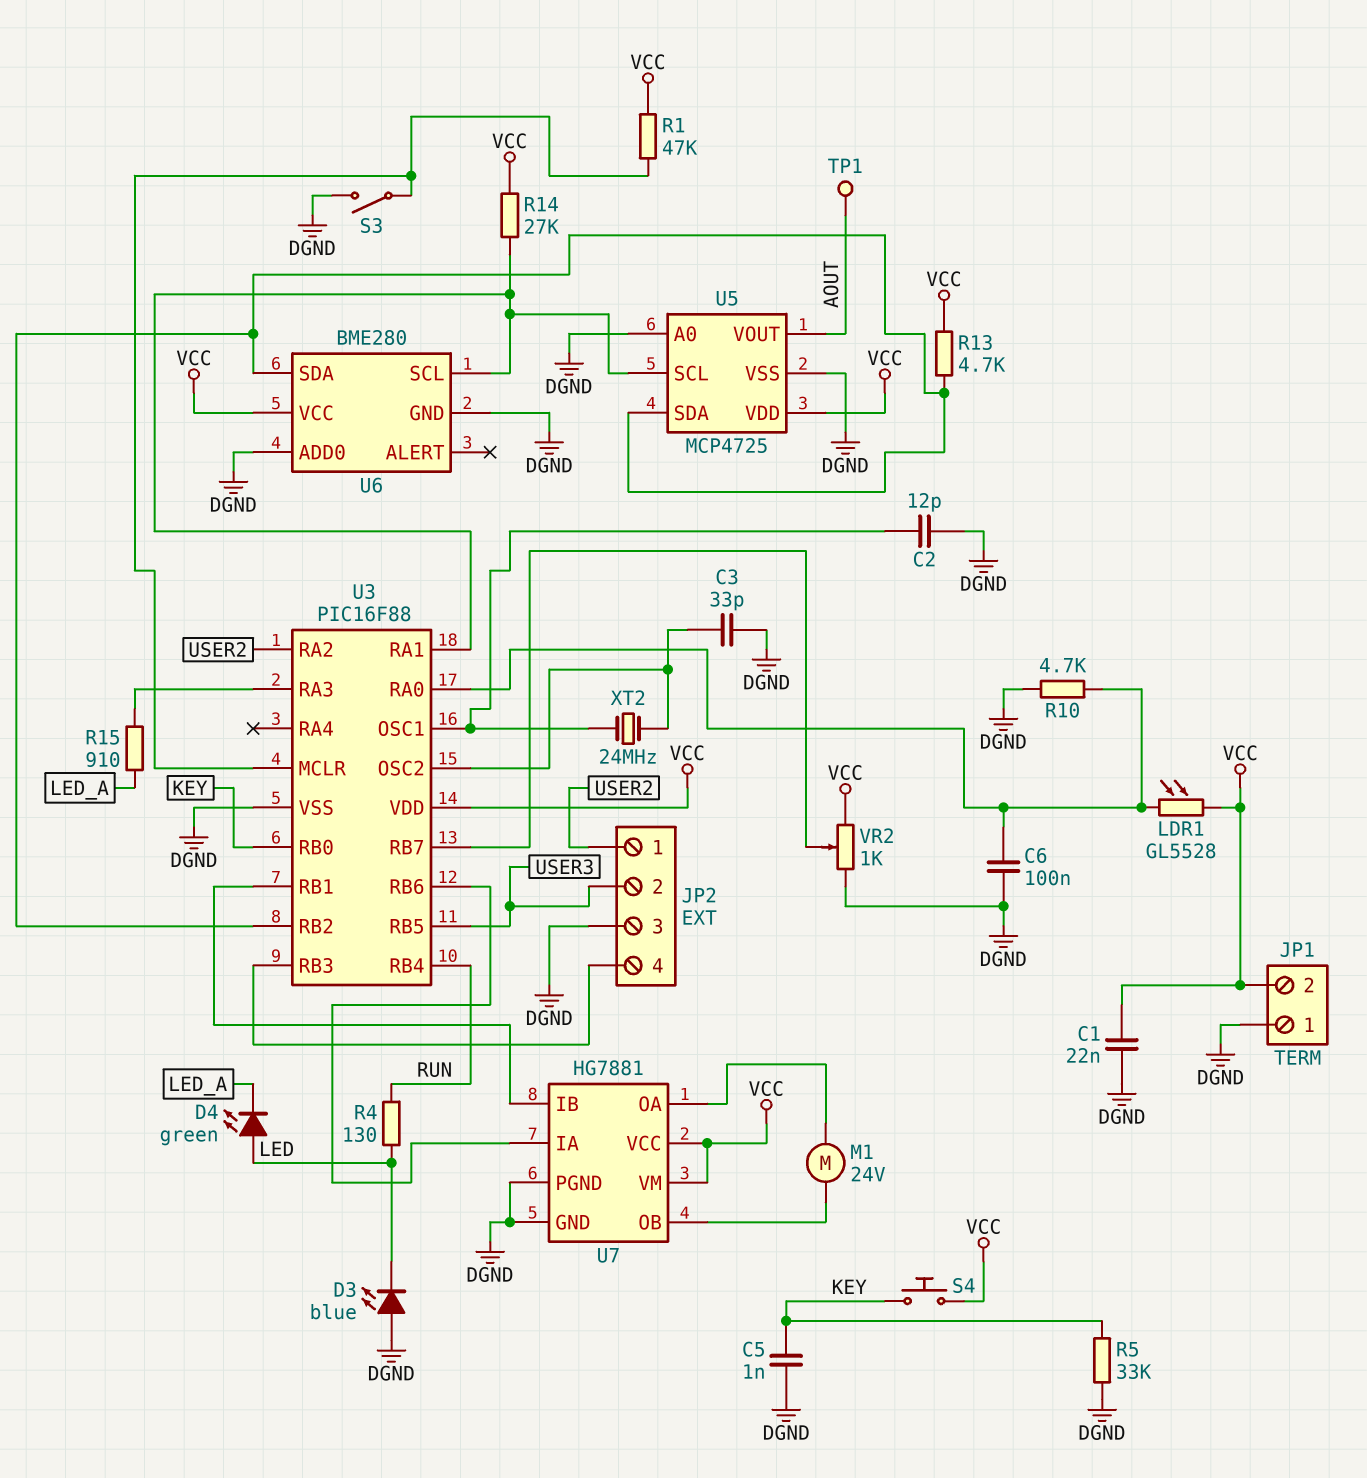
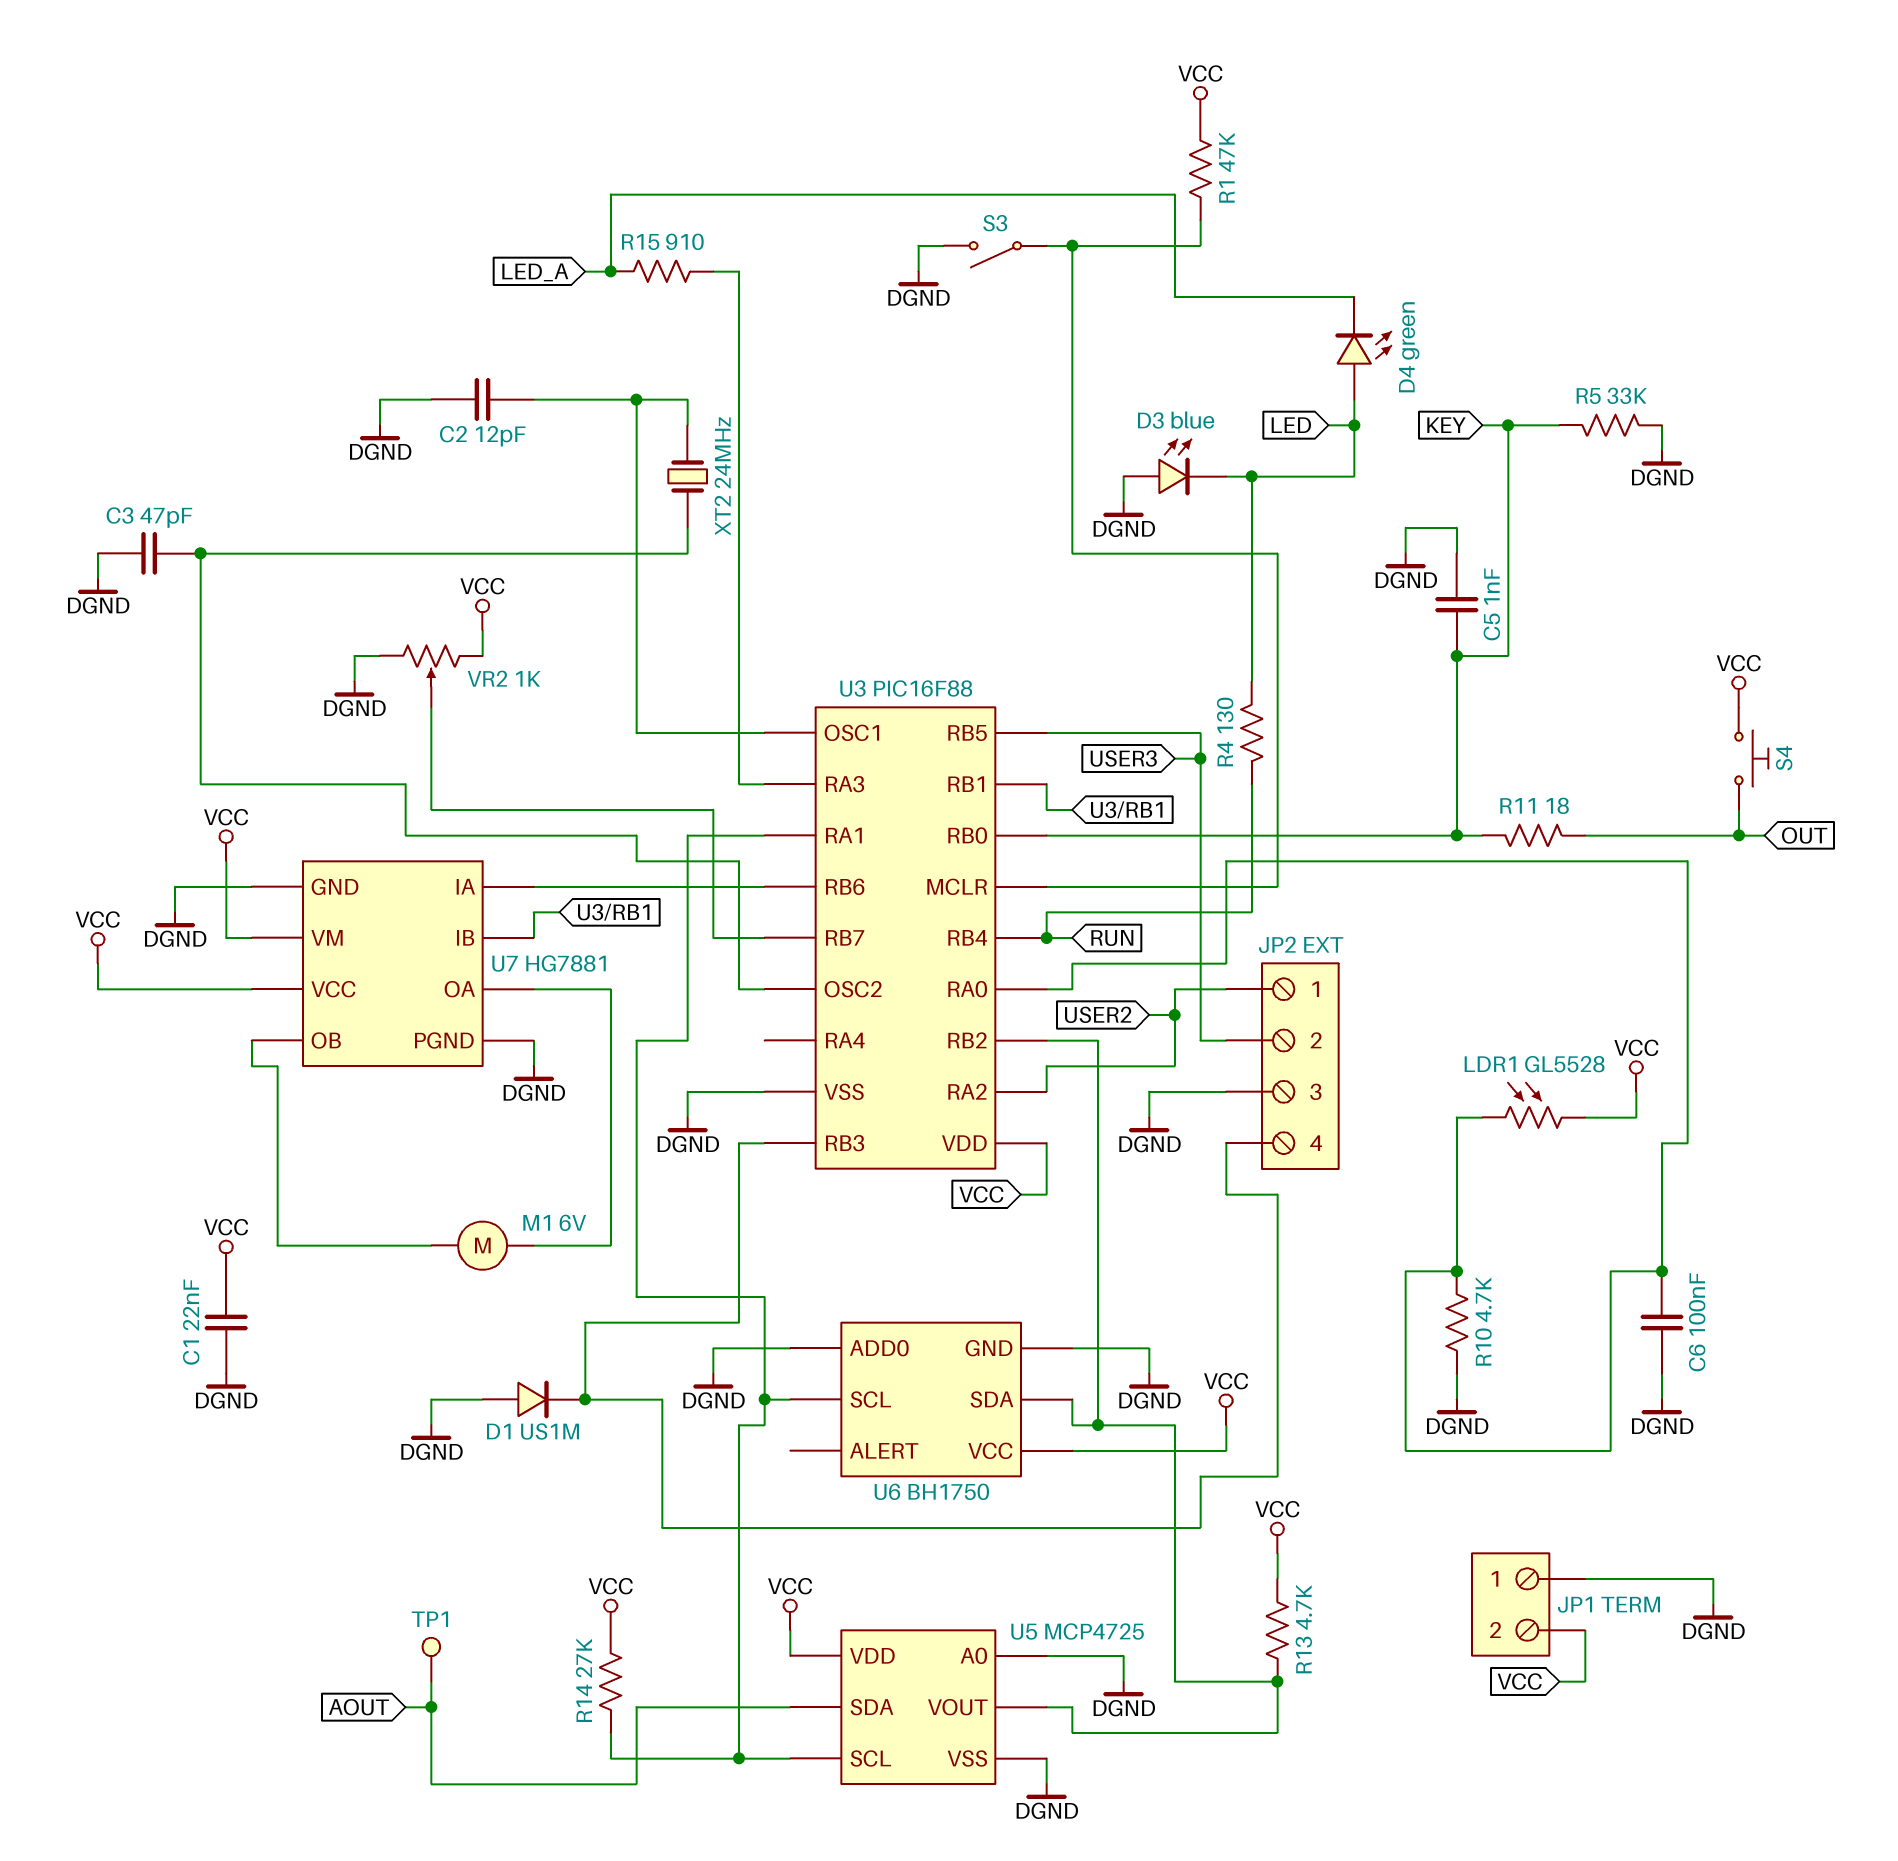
C3: 33pF (DGND, U3/OSC2) -> 47pF (DGND, U3/OSC2)
D1: none -> diode US1M (A DGND, K JP2/4)
M1: motor 24V (U7/OA, U7/OB) -> motor 6V (U7/OA, U7/OB)
R11: none -> 18 (KEY, OUT)
S4: button (KEY, VCC) -> button (OUT, VCC)
U5 pin SDA: U3/RB2 -> AOUT
U5 pin VOUT: AOUT -> U3/RB2
U6: BME280 -> BH1750

